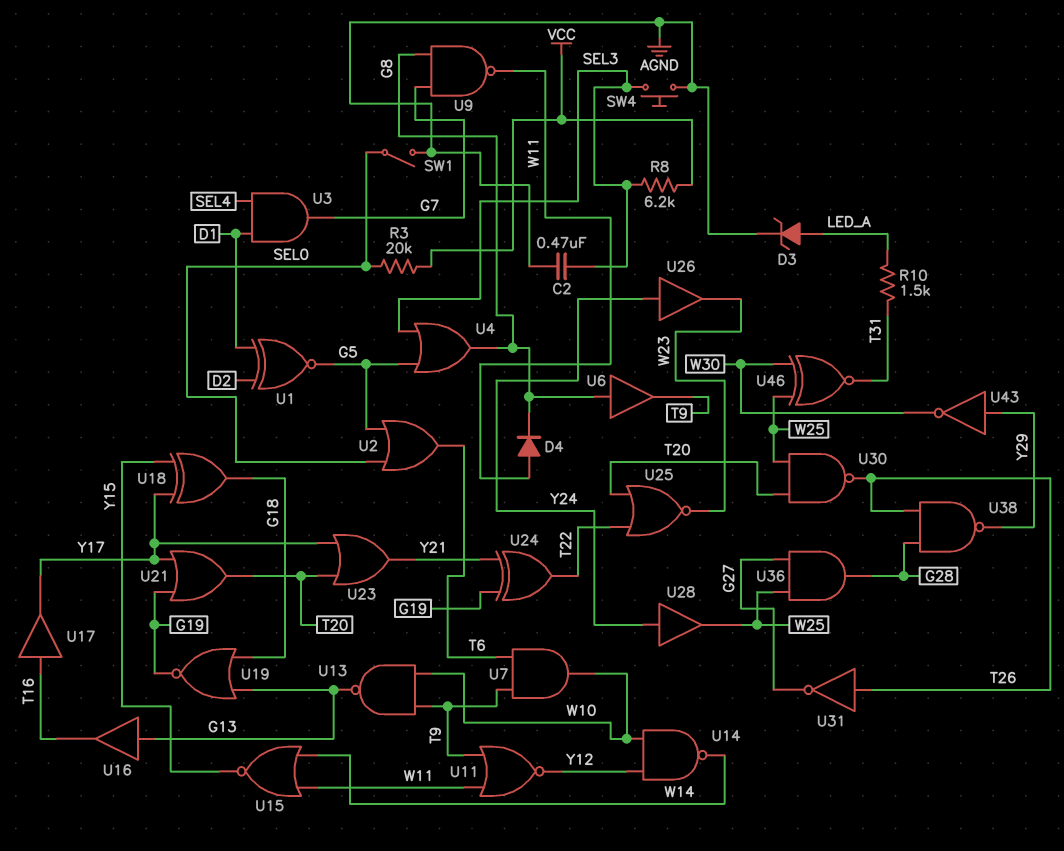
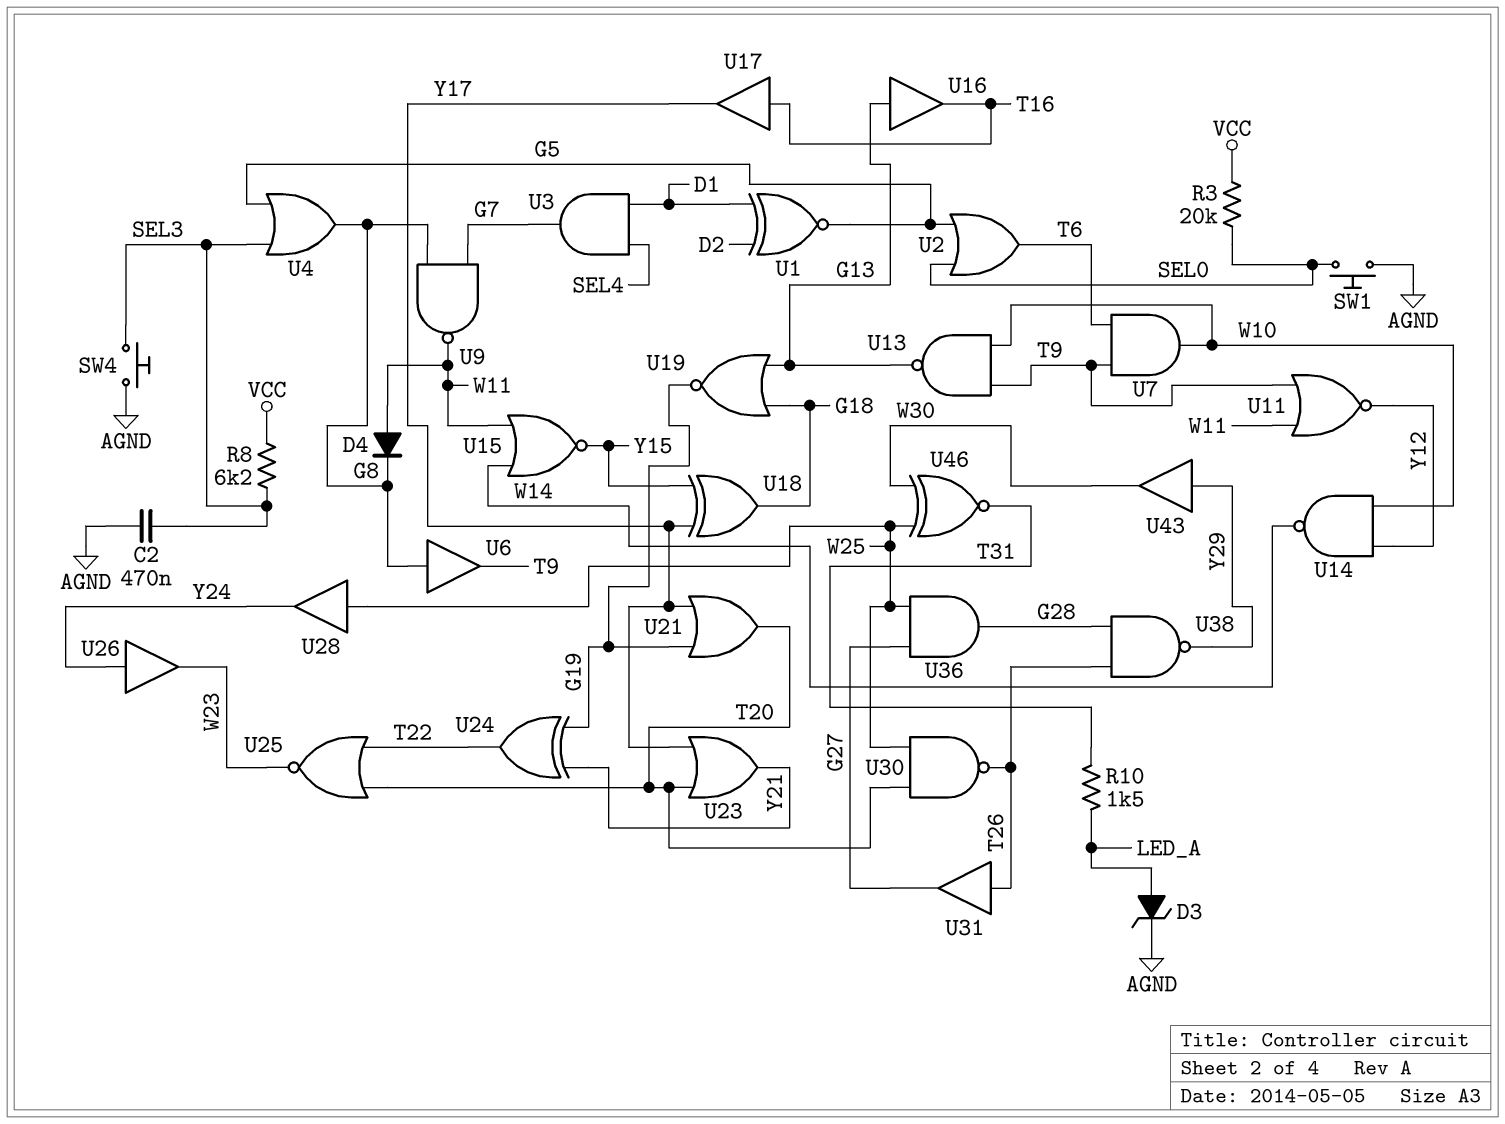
SW1: switch (AGND, SEL0) -> button (AGND, SEL0)
U28: buffer (in Y24, out W25) -> buffer (in W25, out Y24)
U31: NOT (in T26, out G27) -> buffer (in T26, out G27)
U43: NOT (in Y29, out W30) -> buffer (in Y29, out W30)

